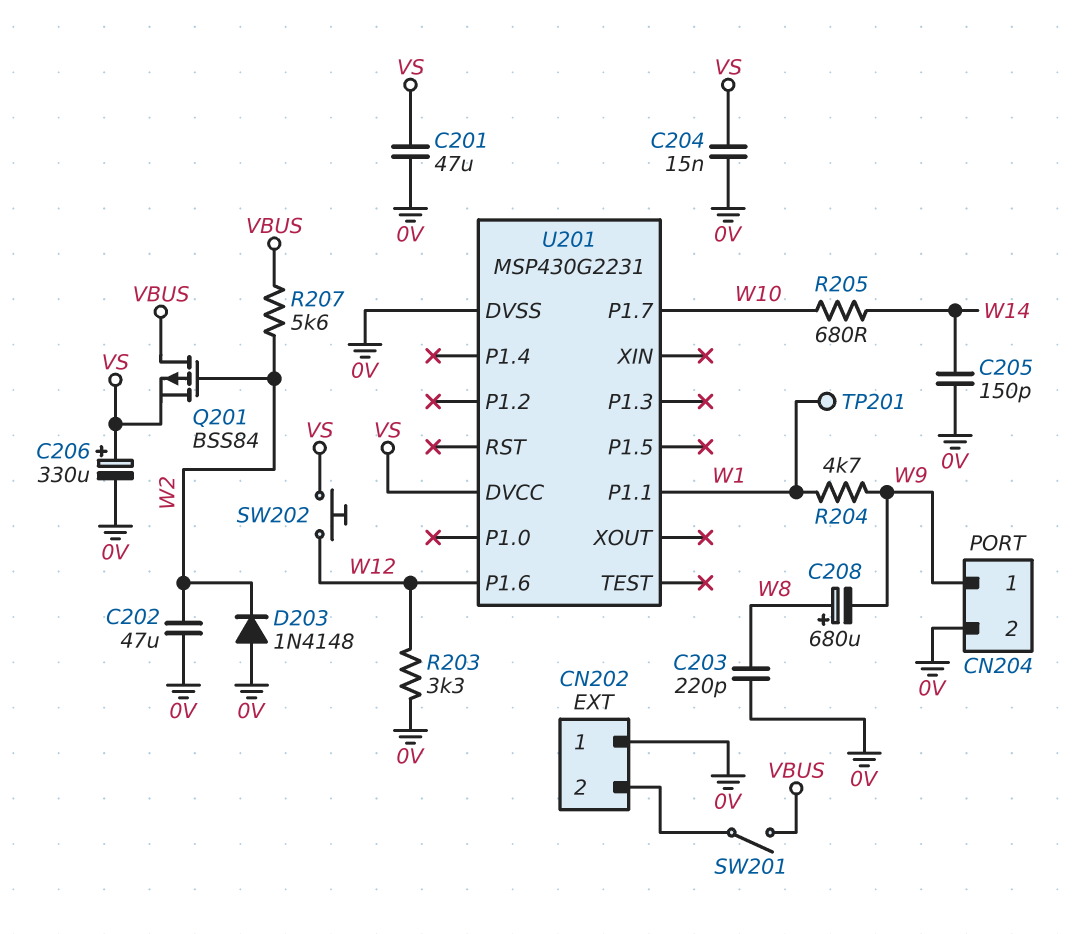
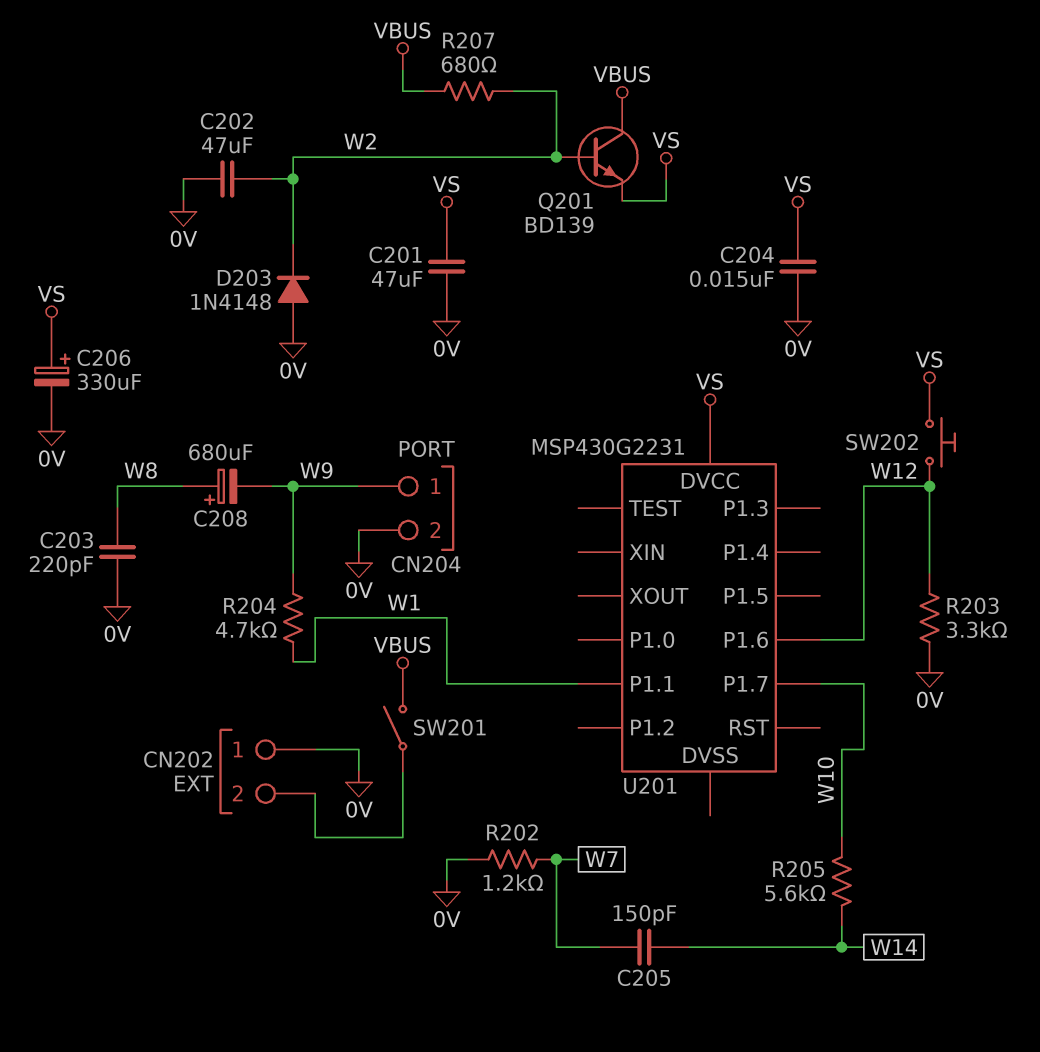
C205: 150pF (0V, W14) -> 150pF (W7, W14)
Q201: PMOS BSS84 (G W2, D VBUS, S VS) -> NPN BD139 (B W2, C VBUS, E VS)
R202: none -> 1.2k (0V, W7)
R205: 680 (W10, W14) -> 5.6k (W10, W14)
R207: 5.6k (VBUS, W2) -> 680 (VBUS, W2)
TP201: test point (W1) -> none
U201 pin DVSS: 0V -> none

